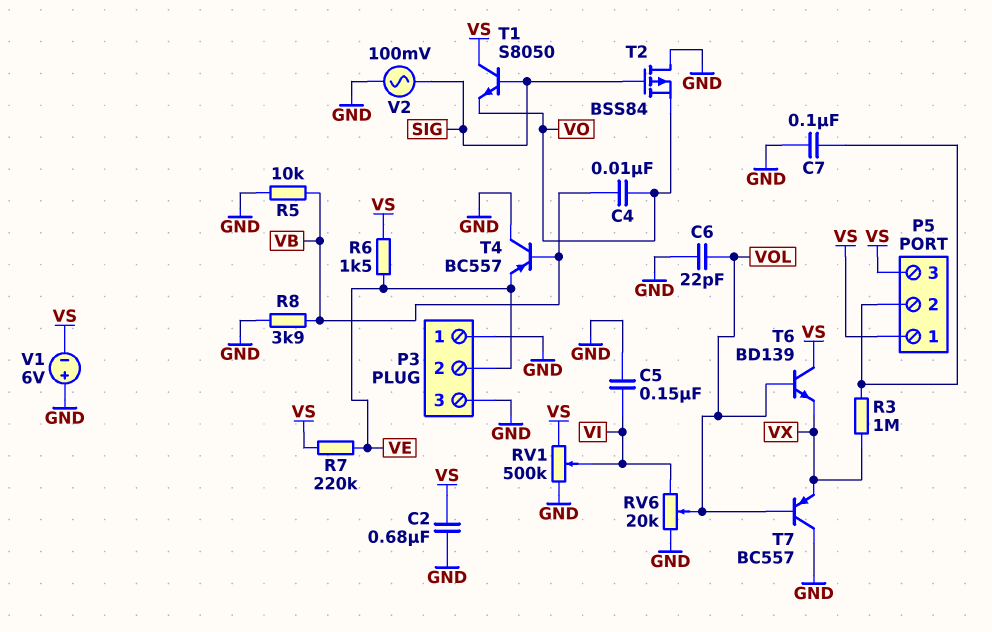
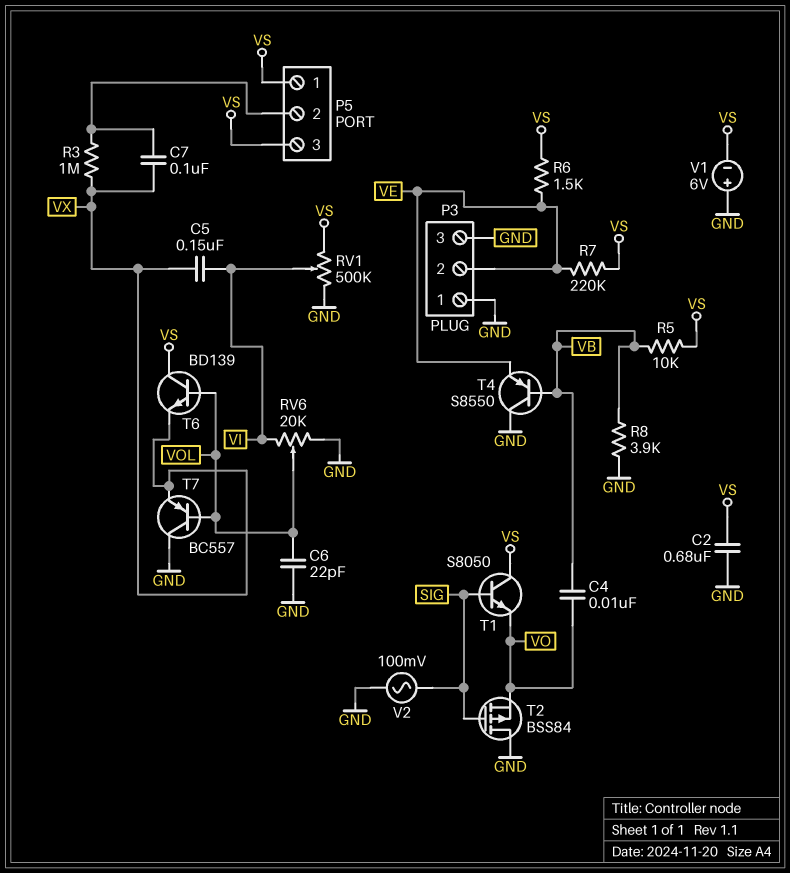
C5: 150nF (GND, VI) -> 150nF (VI, VX)
C7: 100nF (GND, P5/2) -> 100nF (P5/2, VX)
R5: 10k (GND, VB) -> 10k (VB, VS)
T4: PNP BC557 (B VB, C GND, E VE) -> PNP S8550 (B VB, C GND, E VE)

